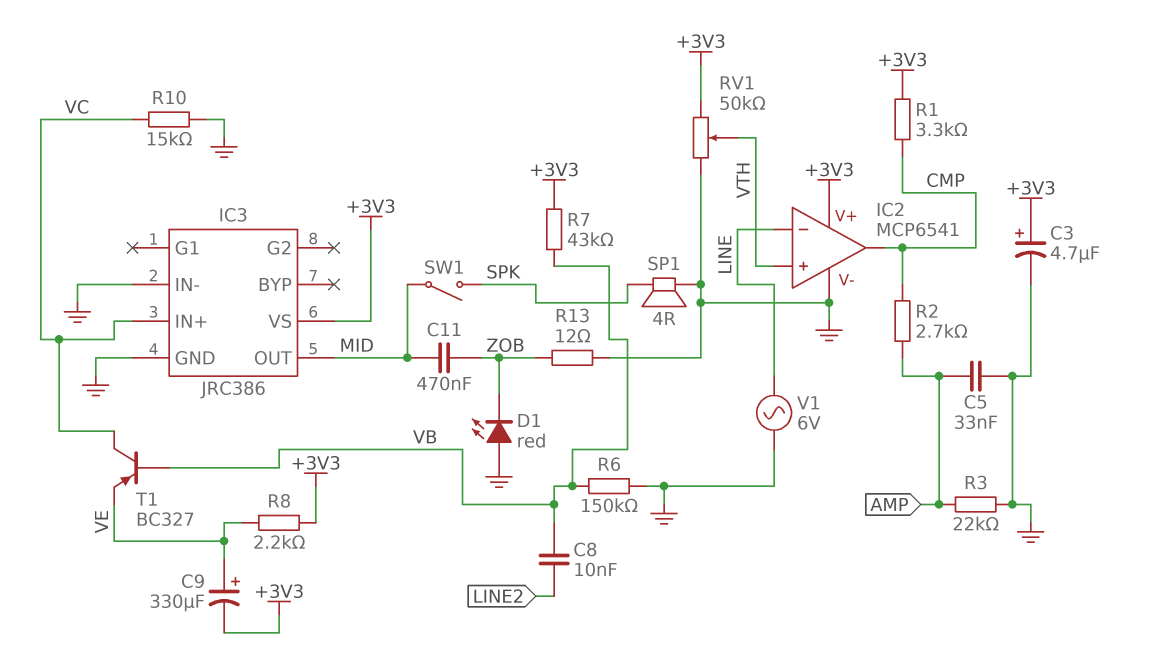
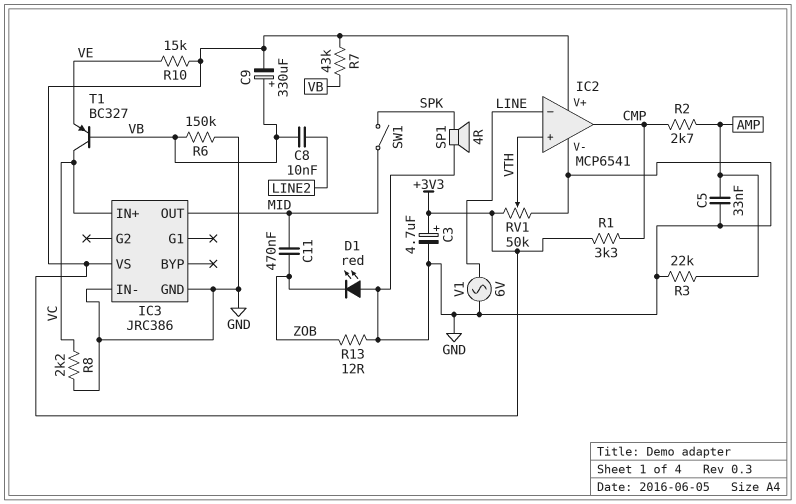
C9: 330uF (plus VE, minus +3V3) -> 330uF (plus VB, minus +3V3)
R8: 2.2k (+3V3, VE) -> 2.2k (GND, VC)
R10: 15k (GND, VC) -> 15k (+3V3, VE)

